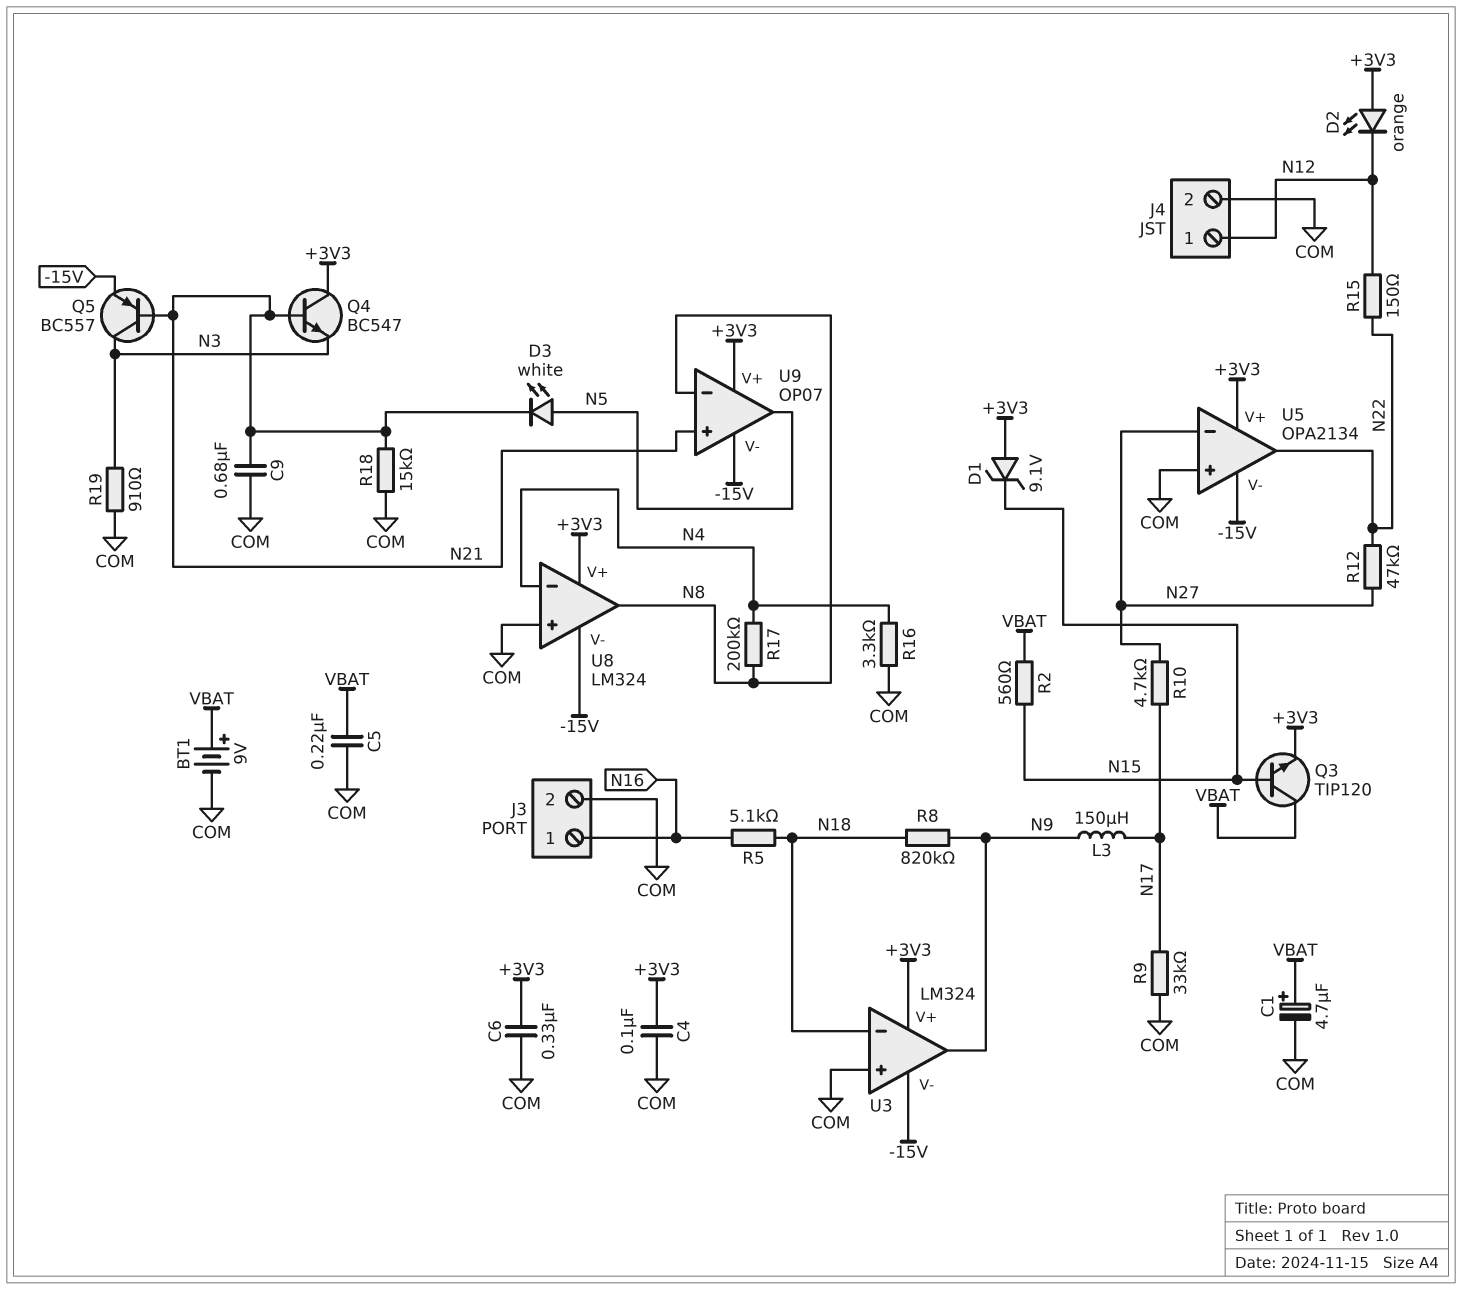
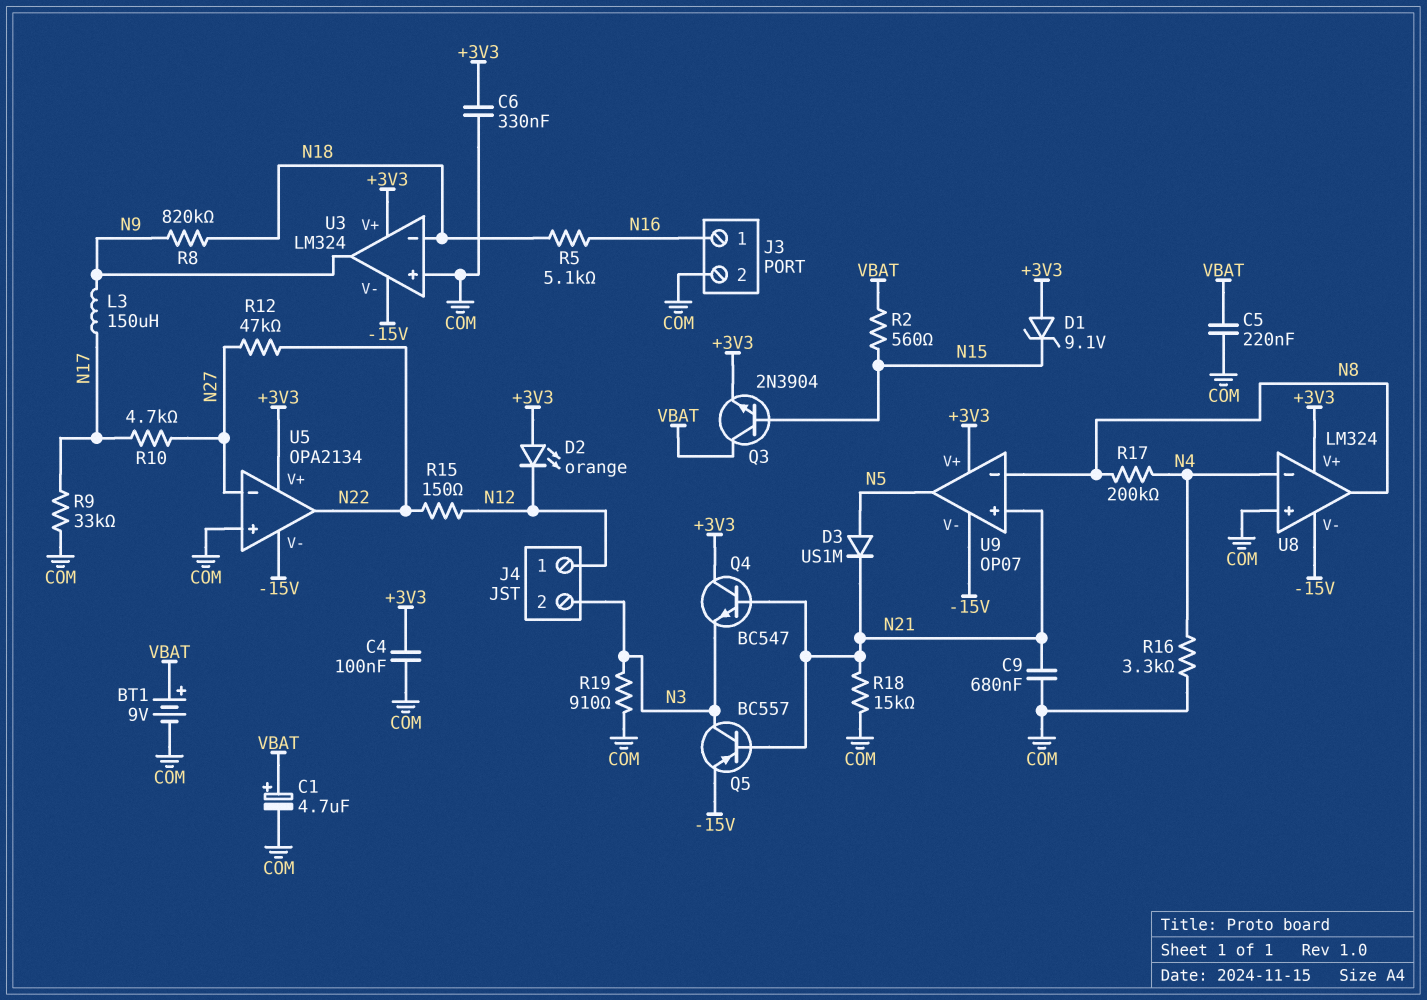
D3: LED white (A N5, K N21) -> diode US1M (A N5, K N21)
J4 pin 2: COM -> N3
Q3: NPN TIP120 (B N15, C VBAT, E +3V3) -> NPN 2N3904 (B N15, C VBAT, E +3V3)

